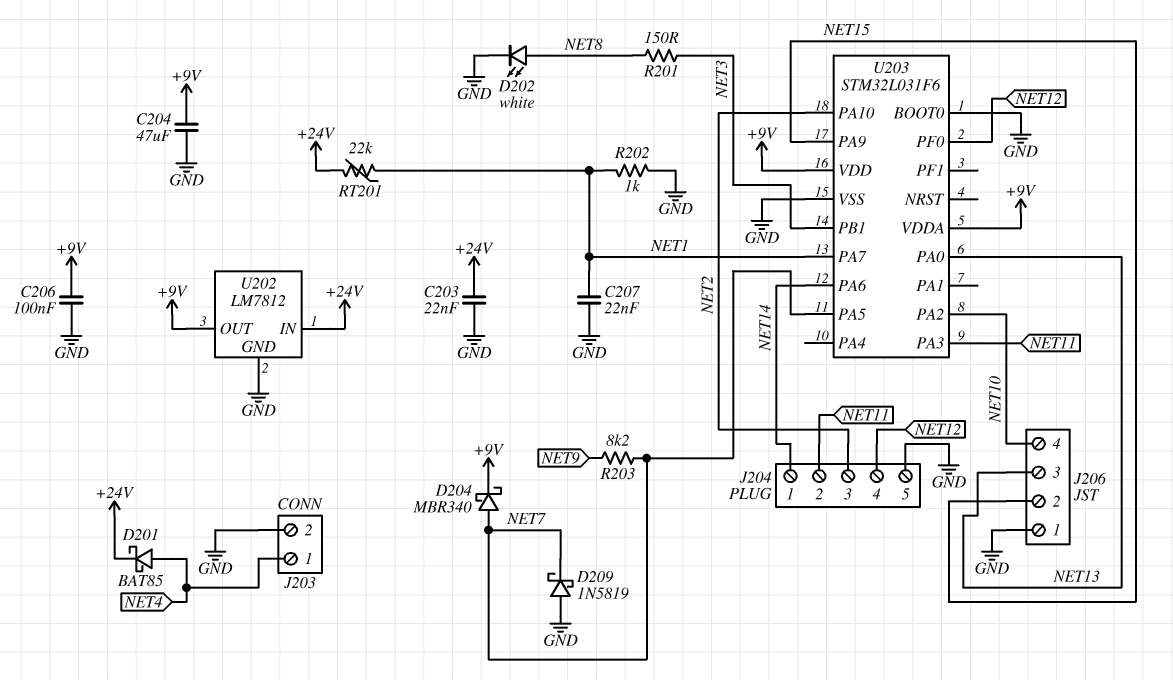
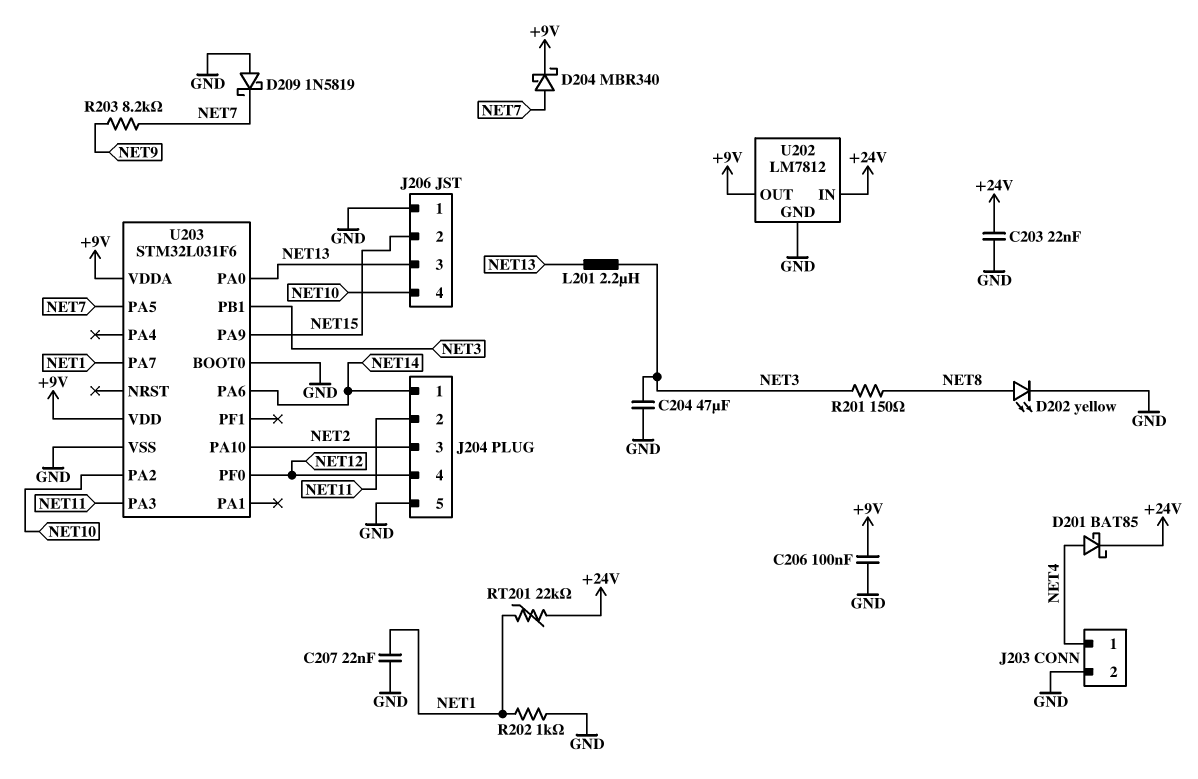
C204: 47uF (+9V, GND) -> 47uF (GND, NET3)
D202: LED white (A NET8, K GND) -> LED yellow (A NET8, K GND)
L201: none -> 2.2uH (NET3, NET13)

